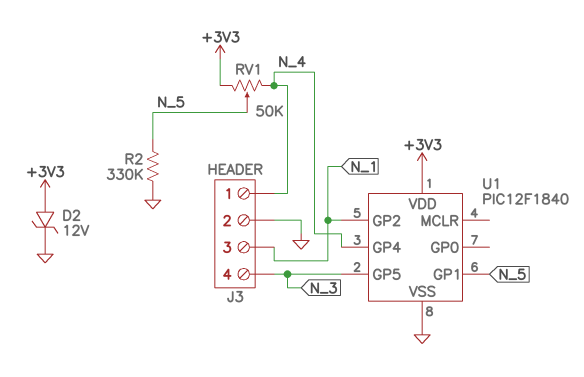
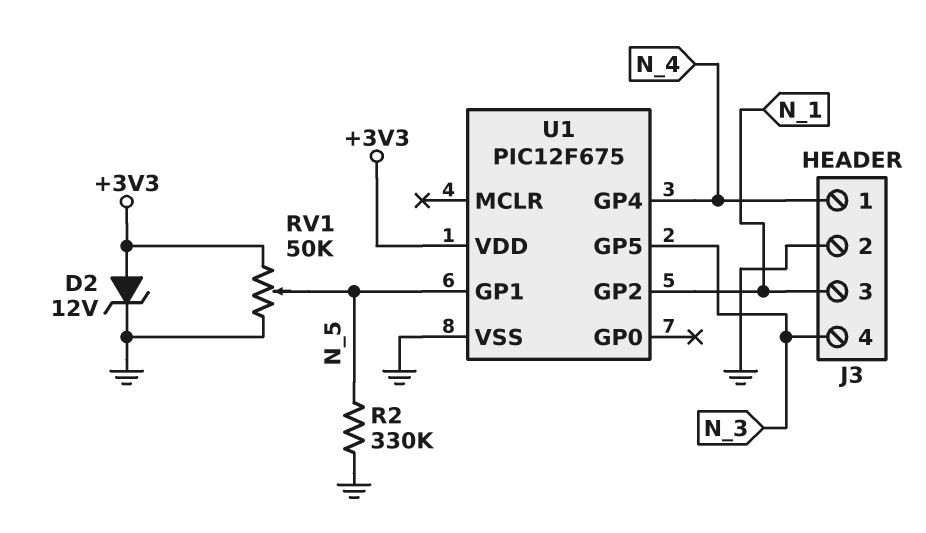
RV1: 50k (+3V3, N_4, wiper N_5) -> 50k (+3V3, GND, wiper N_5)
U1: PIC12F1840 -> PIC12F675

